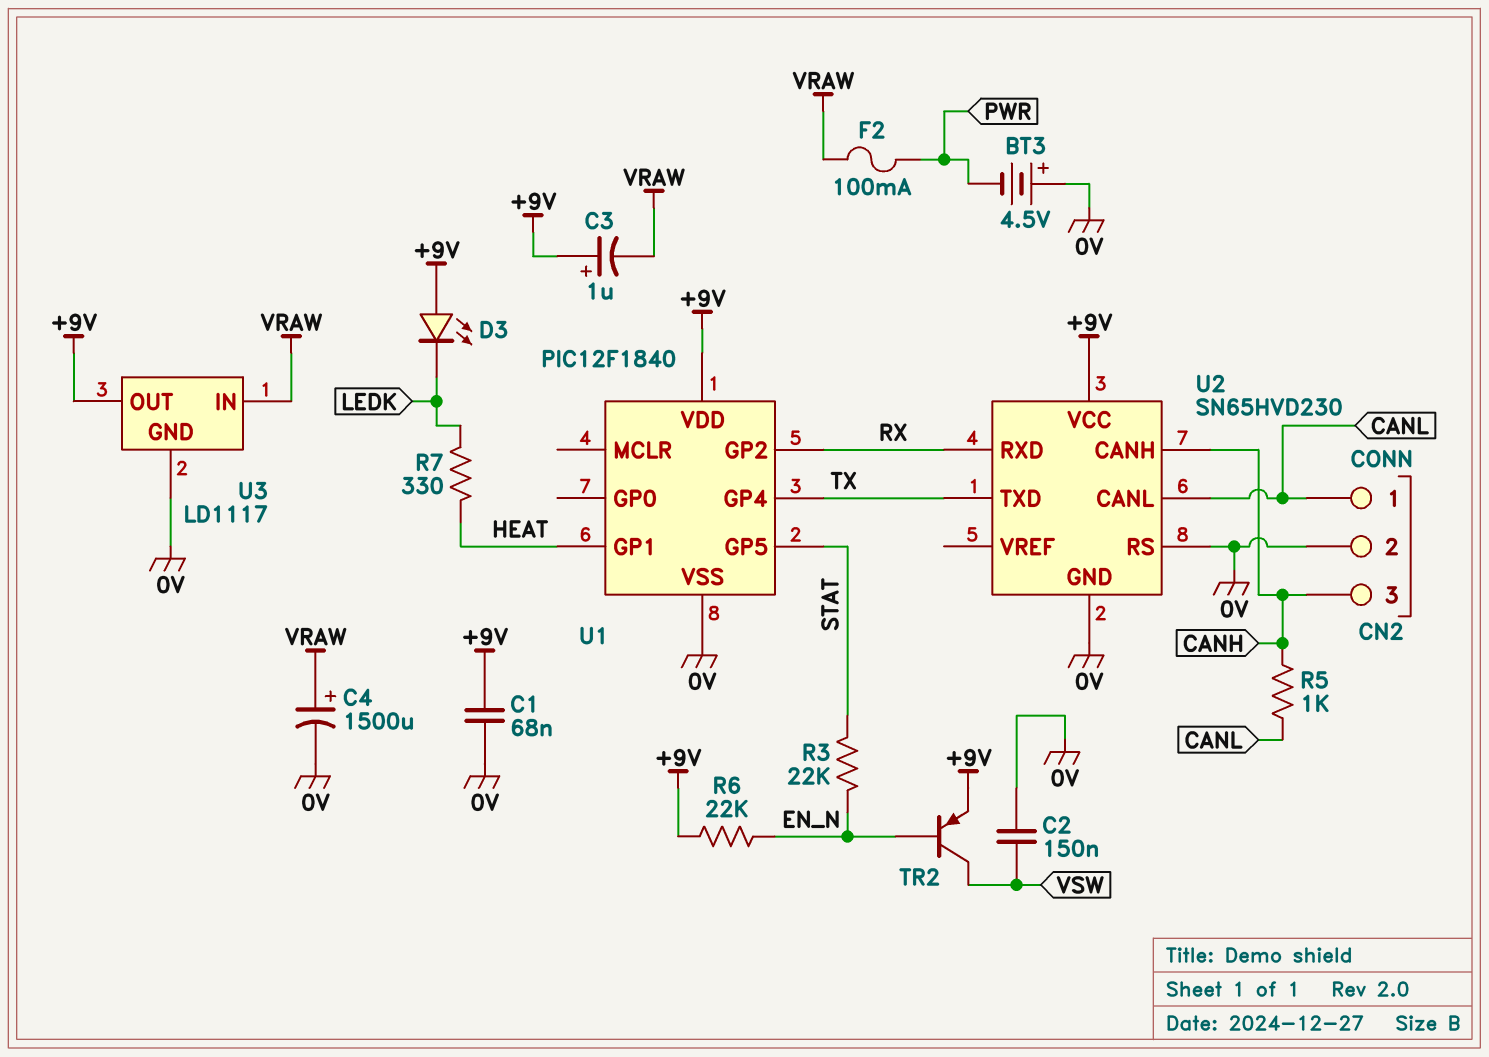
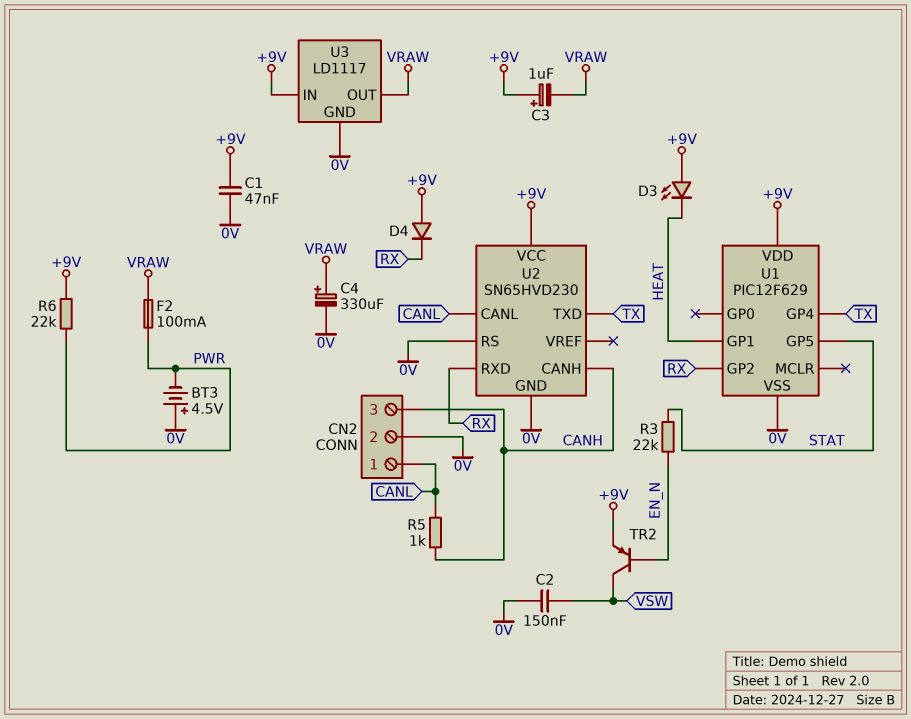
C1: 68nF (+9V, 0V) -> 47nF (+9V, 0V)
C4: 1500uF (plus VRAW, minus 0V) -> 330uF (plus VRAW, minus 0V)
D3: LED (A +9V, K LEDK) -> LED (A +9V, K HEAT)
D4: none -> diode (A +9V, K RX)
R6: 22k (+9V, EN_N) -> 22k (+9V, PWR)
R7: 330 (HEAT, LEDK) -> none
U1: PIC12F1840 -> PIC12F629
U3 pin IN: VRAW -> +9V
U3 pin OUT: +9V -> VRAW

